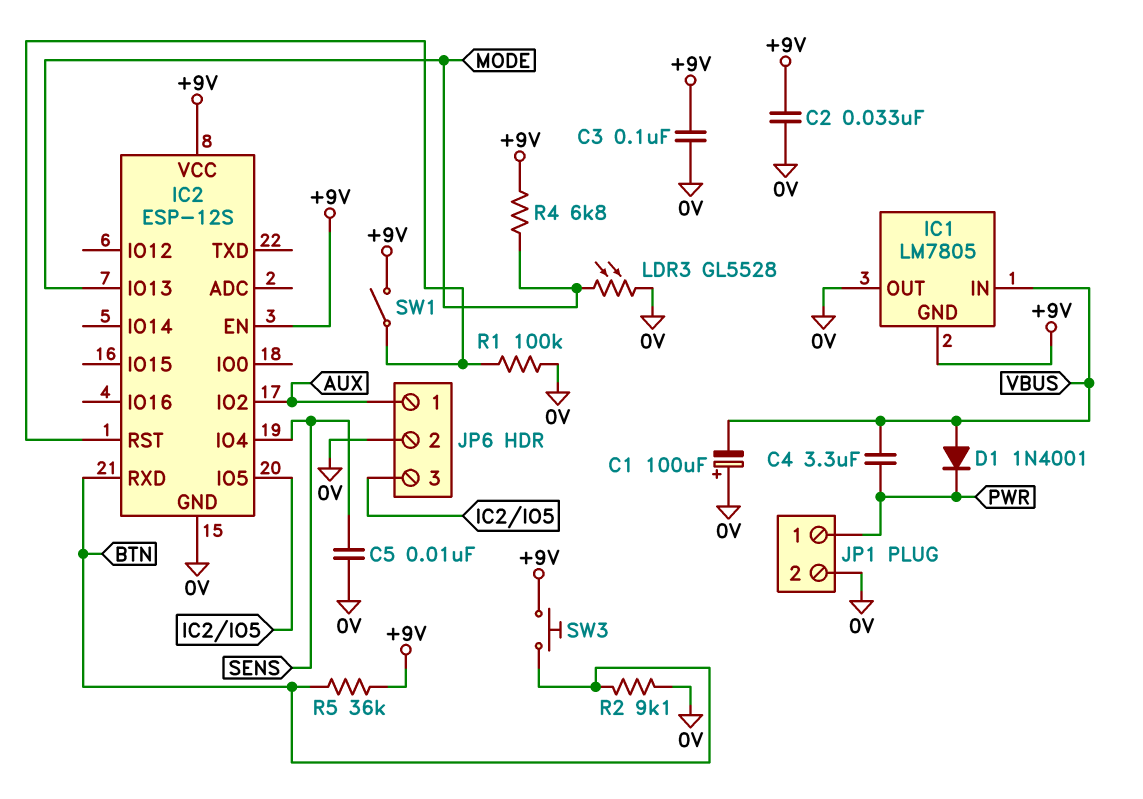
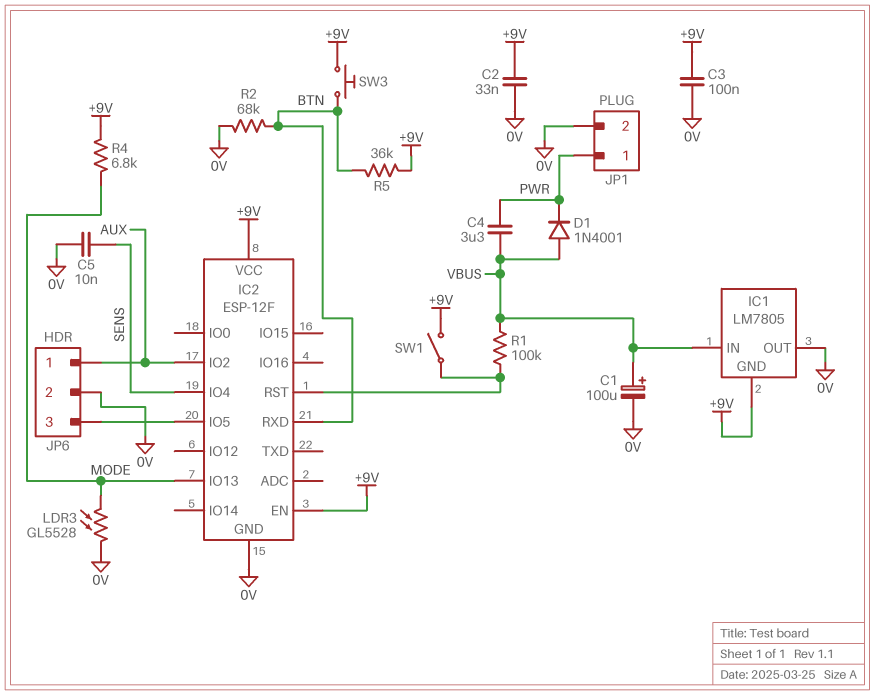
C1: 100uF (plus 0V, minus VBUS) -> 100uF (plus VBUS, minus 0V)
IC2: ESP-12S -> ESP-12F
R1: 100k (0V, IC2/RST) -> 100k (IC2/RST, VBUS)
R2: 9.1k (0V, BTN) -> 68k (0V, BTN)

